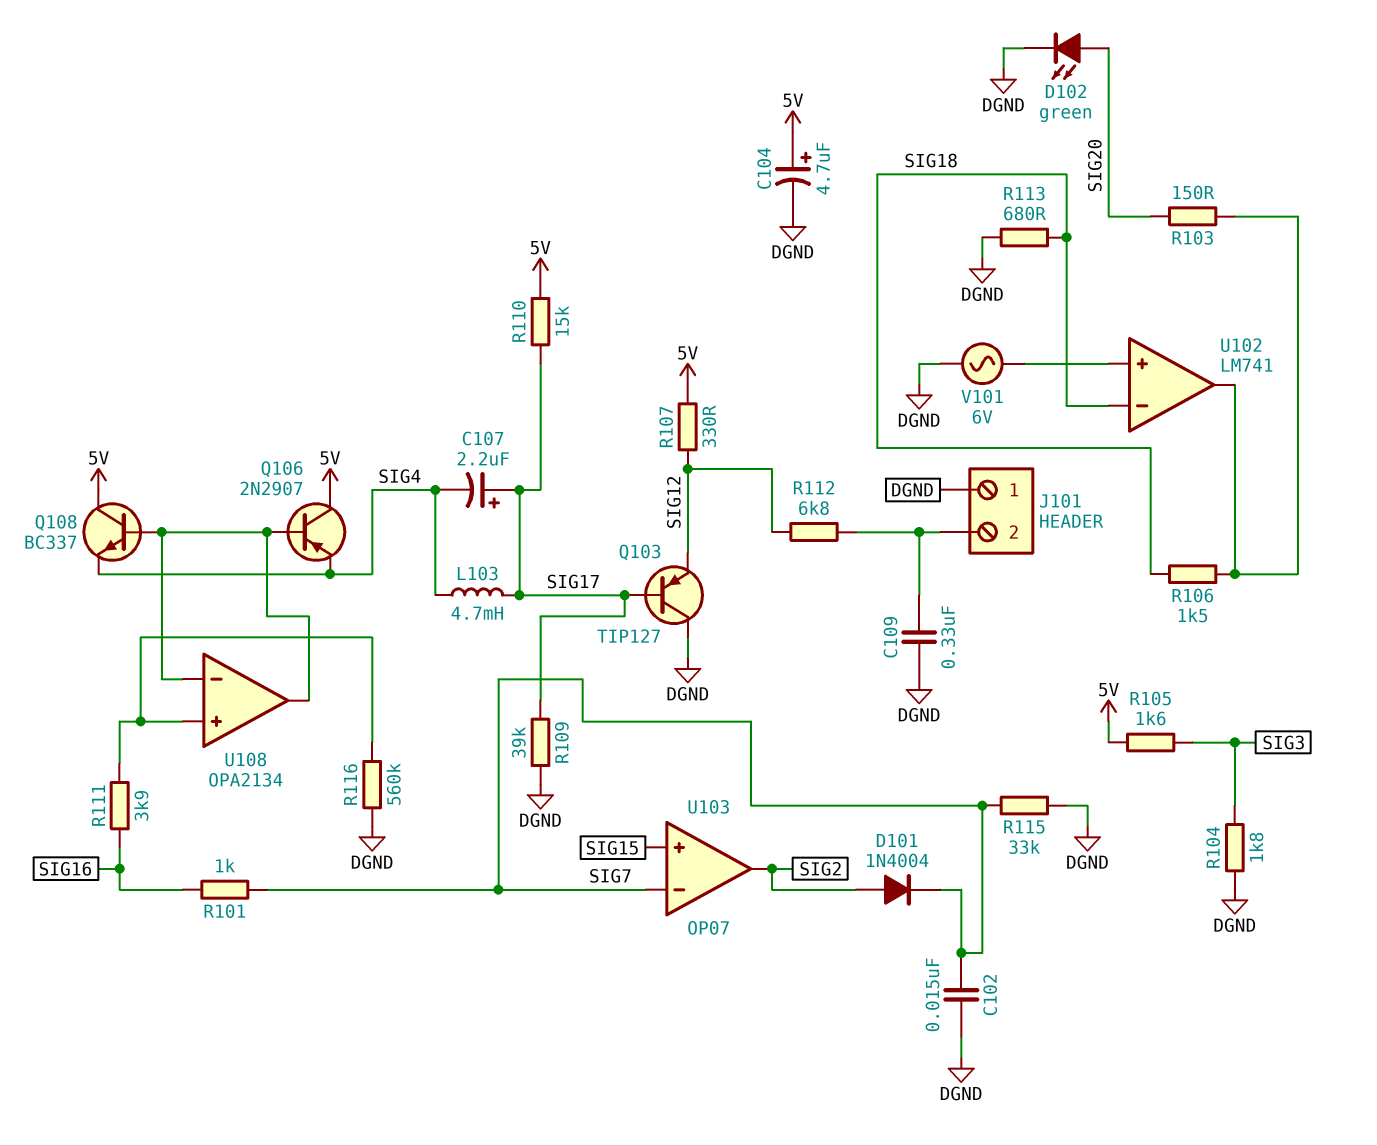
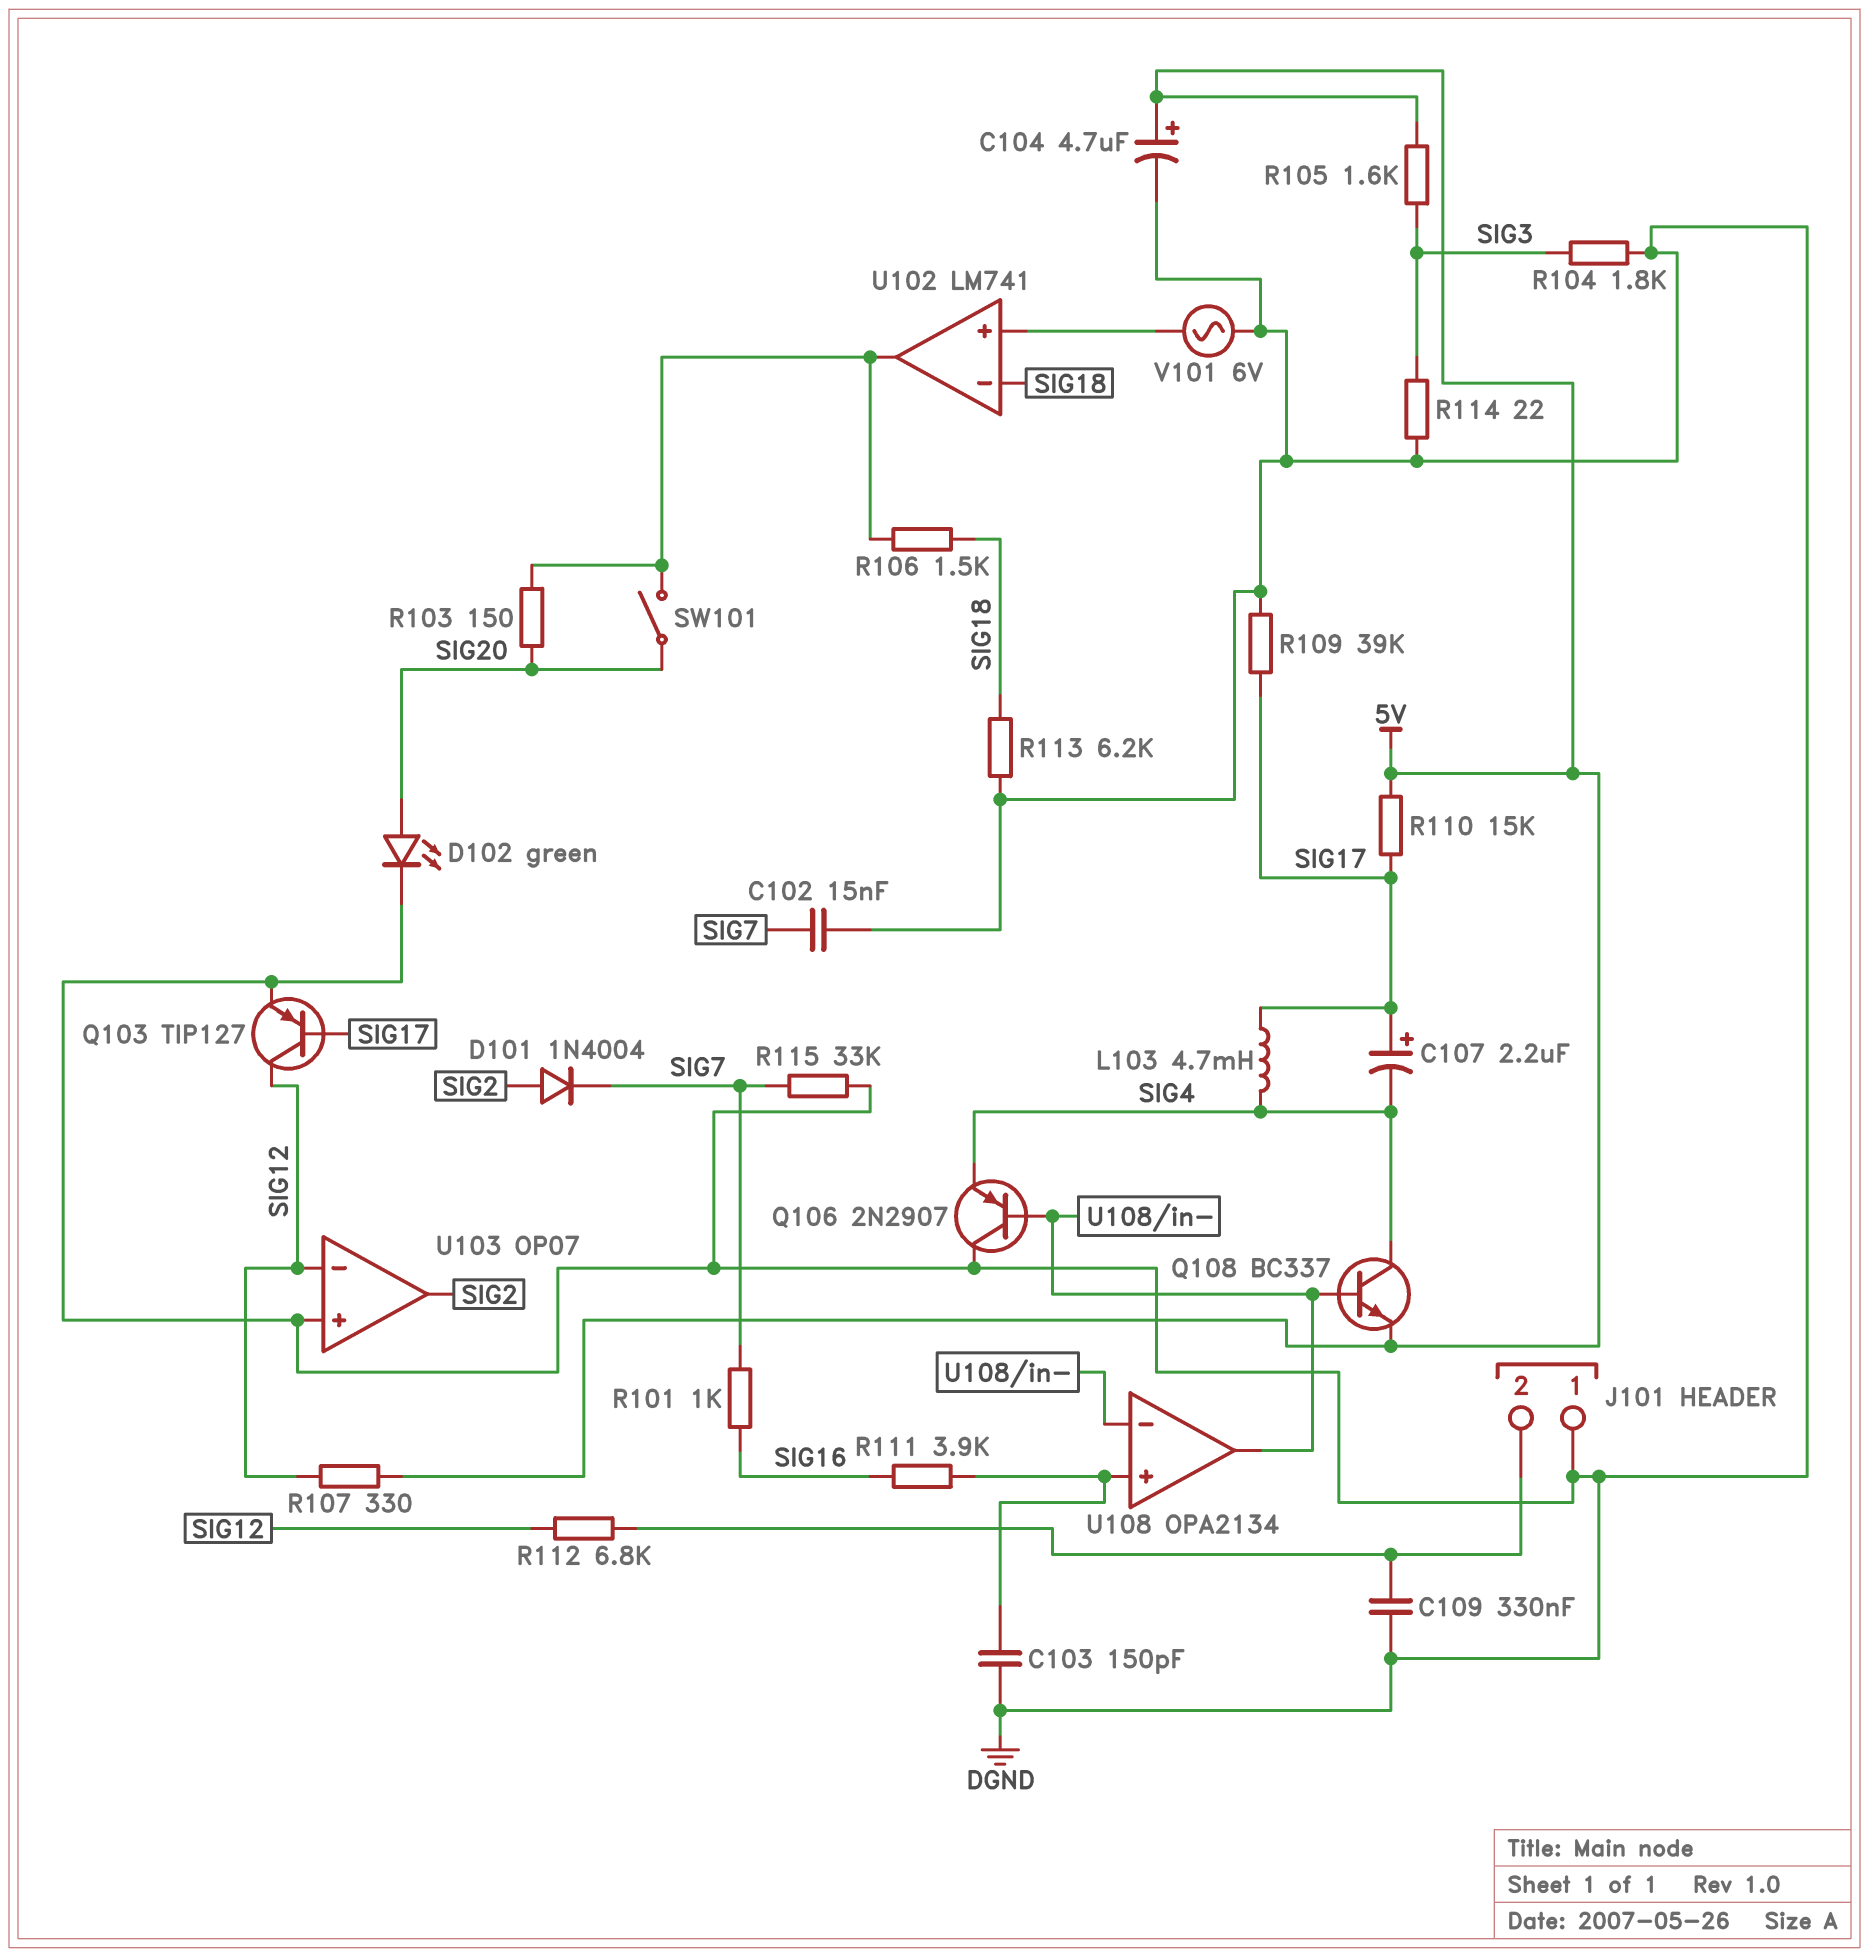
C103: none -> 150pF (DGND, U108/in+)
Q103: PNP TIP127 (B SIG17, C DGND, E SIG12) -> PNP TIP127 (B SIG17, C SIG12, E DGND)
Q106: PNP 2N2907 (B U108/in-, C 5V, E SIG4) -> PNP 2N2907 (B U108/in-, C DGND, E SIG4)
Q108: NPN BC337 (B U108/in-, C 5V, E SIG4) -> NPN BC337 (B U108/in-, C SIG4, E 5V)
R113: 680 (DGND, SIG18) -> 6.2k (DGND, SIG18)
R114: none -> 22 (DGND, SIG3)
R116: 560k (DGND, U108/in+) -> none
SW101: none -> switch (SIG20, U102/out)
U103 pin in+: SIG15 -> DGND
U103 pin in-: SIG7 -> SIG12

